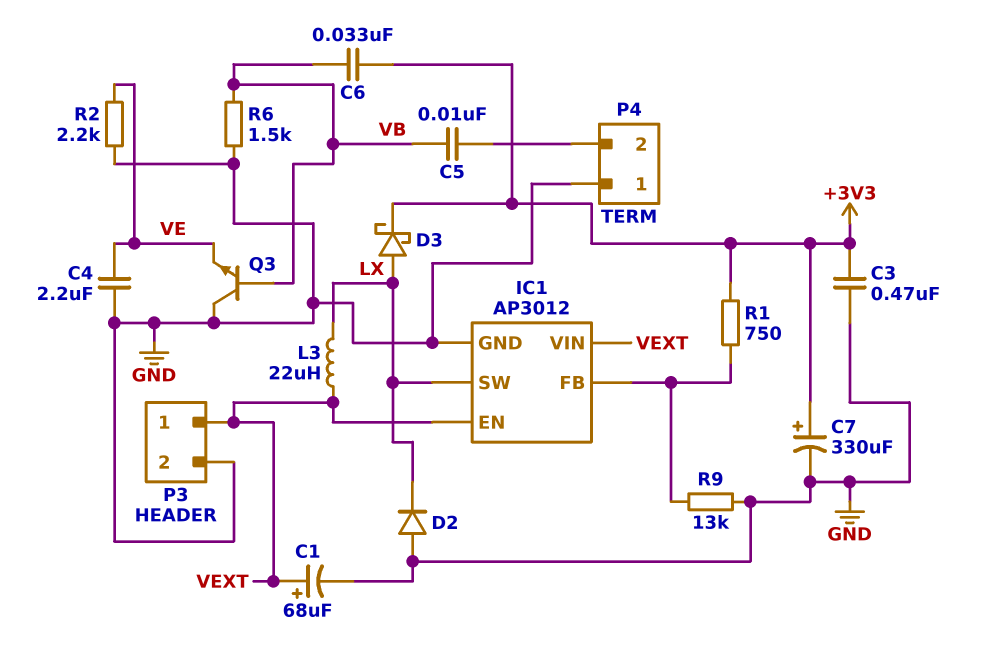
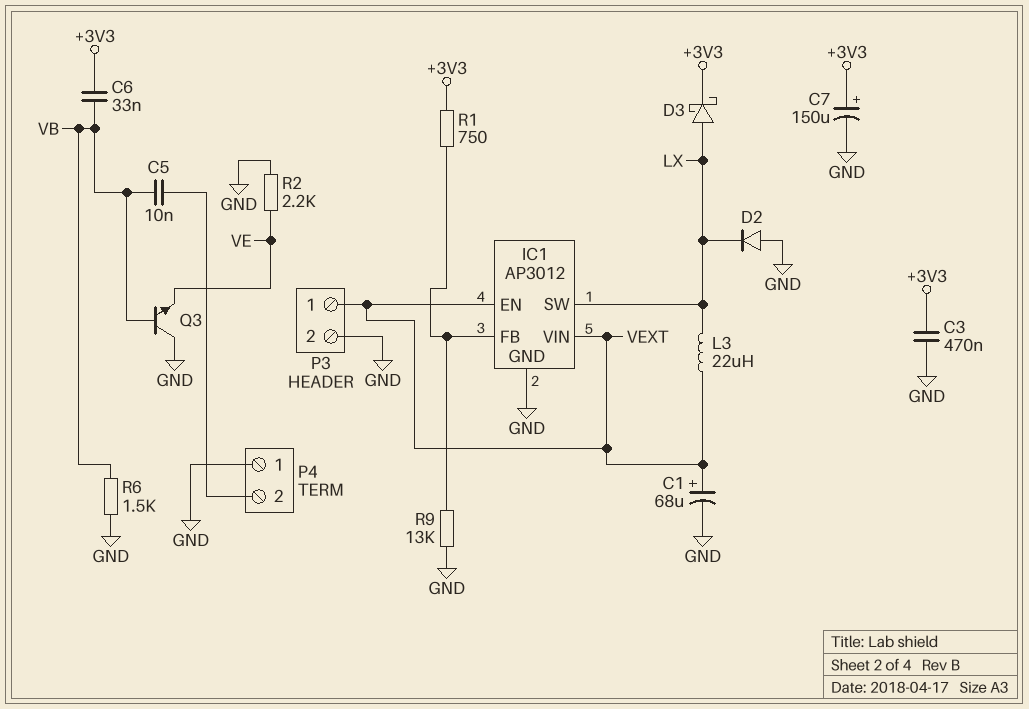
C4: 2.2uF (GND, VE) -> none
C7: 330uF (plus +3V3, minus GND) -> 150uF (plus +3V3, minus GND)

